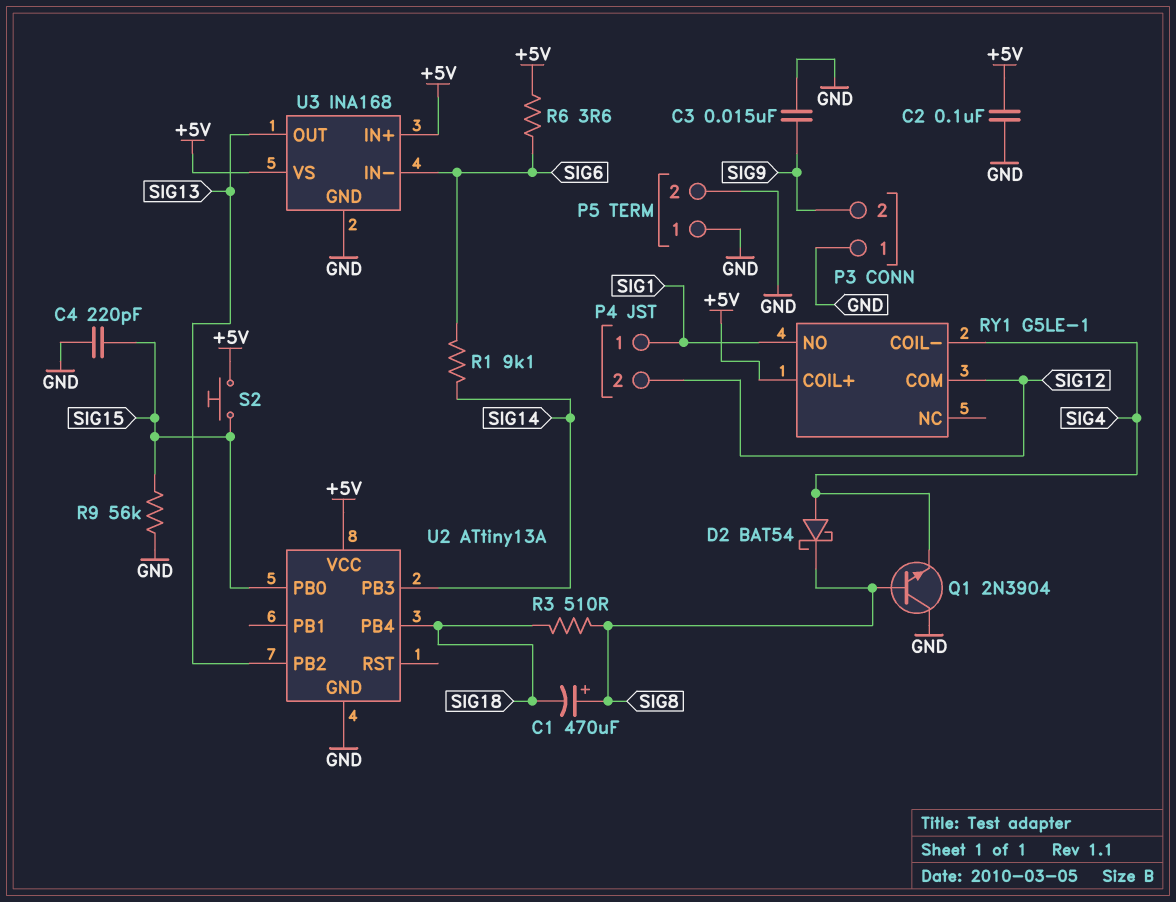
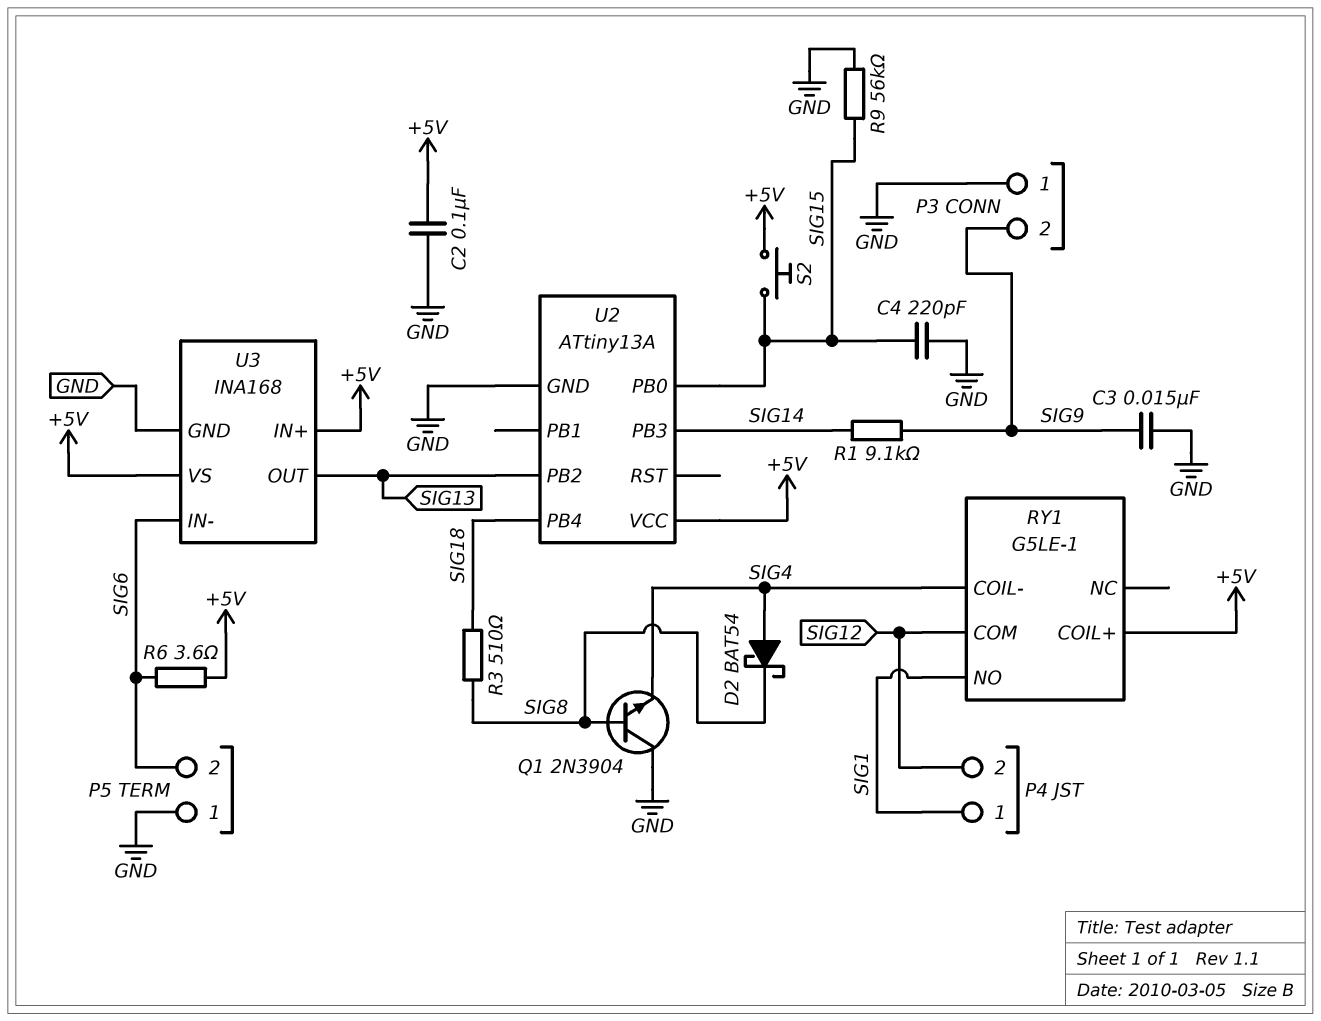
C1: 470uF (plus SIG8, minus SIG18) -> none
P5 pin 2: GND -> SIG6
R1: 9.1k (SIG6, SIG14) -> 9.1k (SIG9, SIG14)

